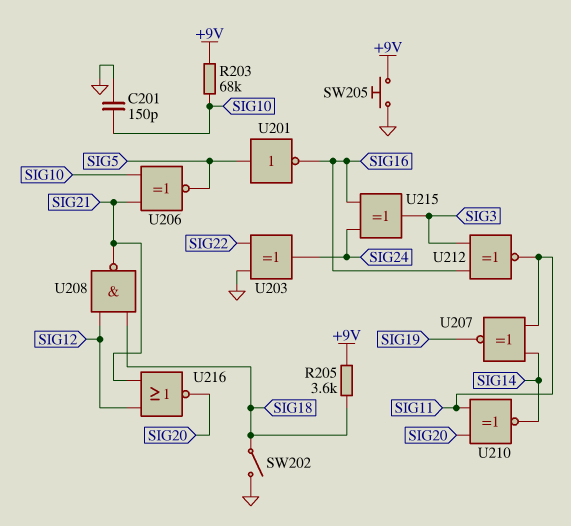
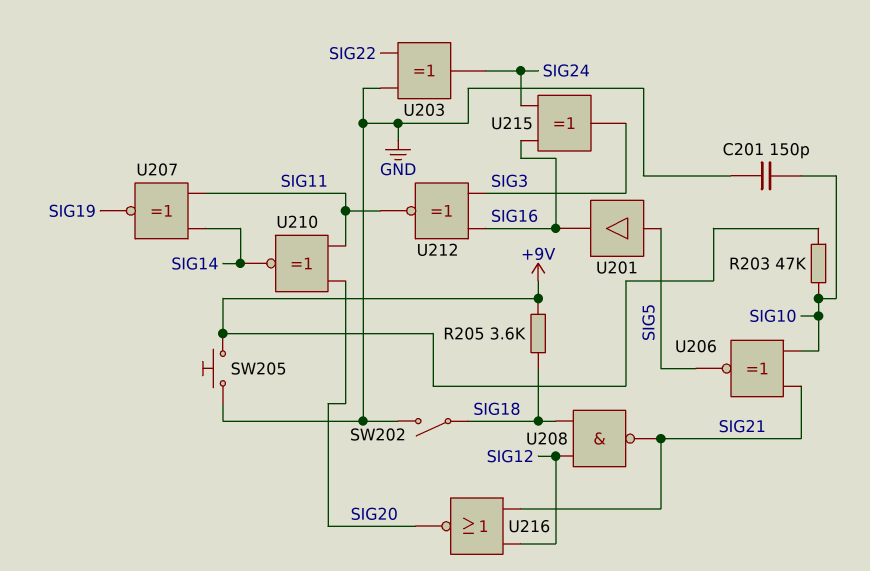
R203: 68k (+9V, SIG10) -> 47k (+9V, SIG10)
U201: NOT (in SIG5, out SIG16) -> buffer (in SIG5, out SIG16)

